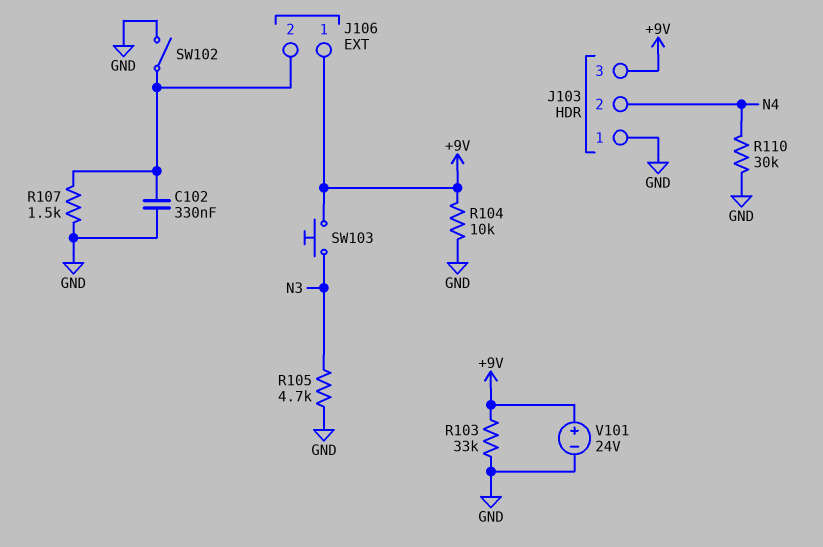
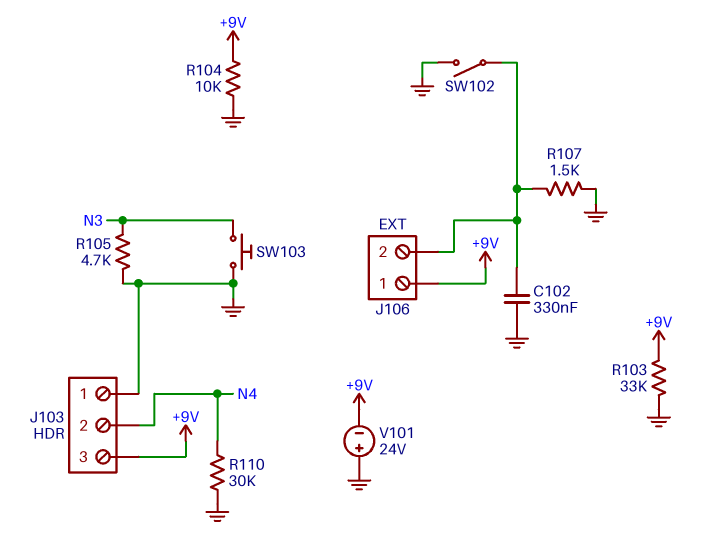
SW103: button (+9V, N3) -> button (GND, N3)
V101: 24V (plus +9V, minus GND) -> 24V (plus GND, minus +9V)

